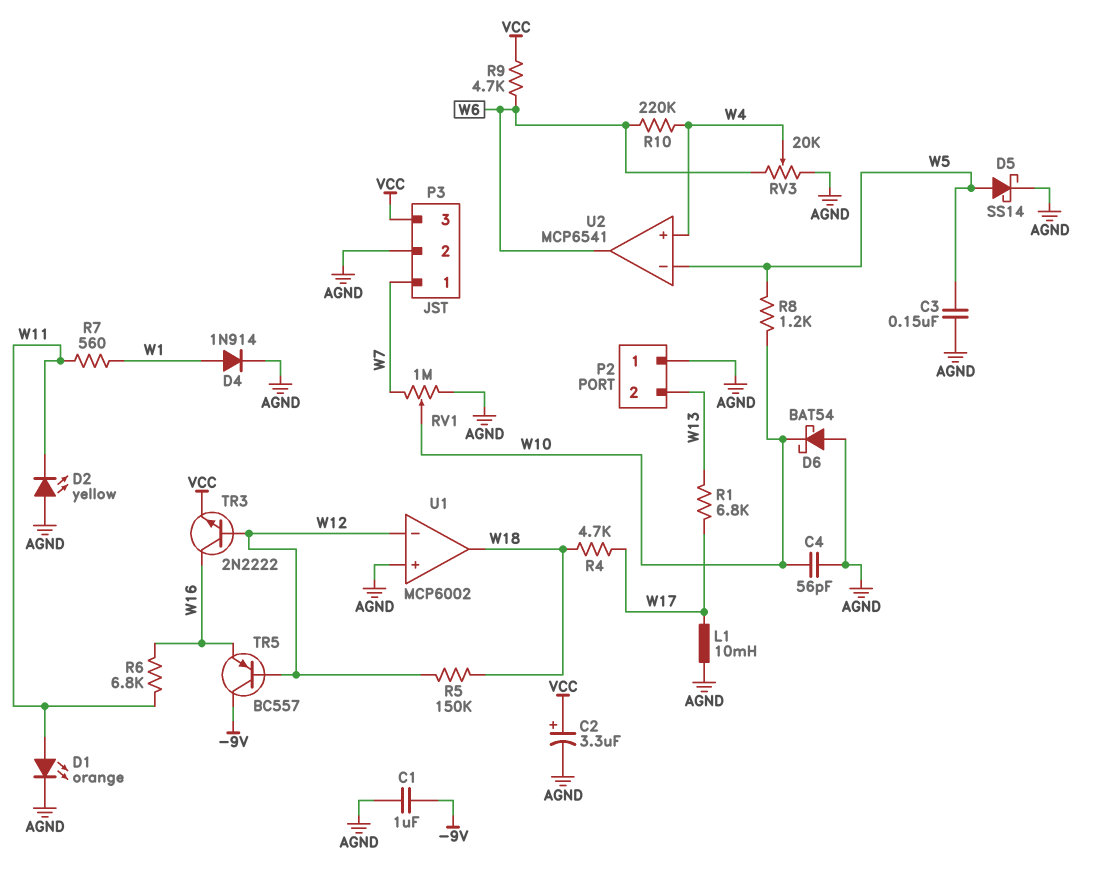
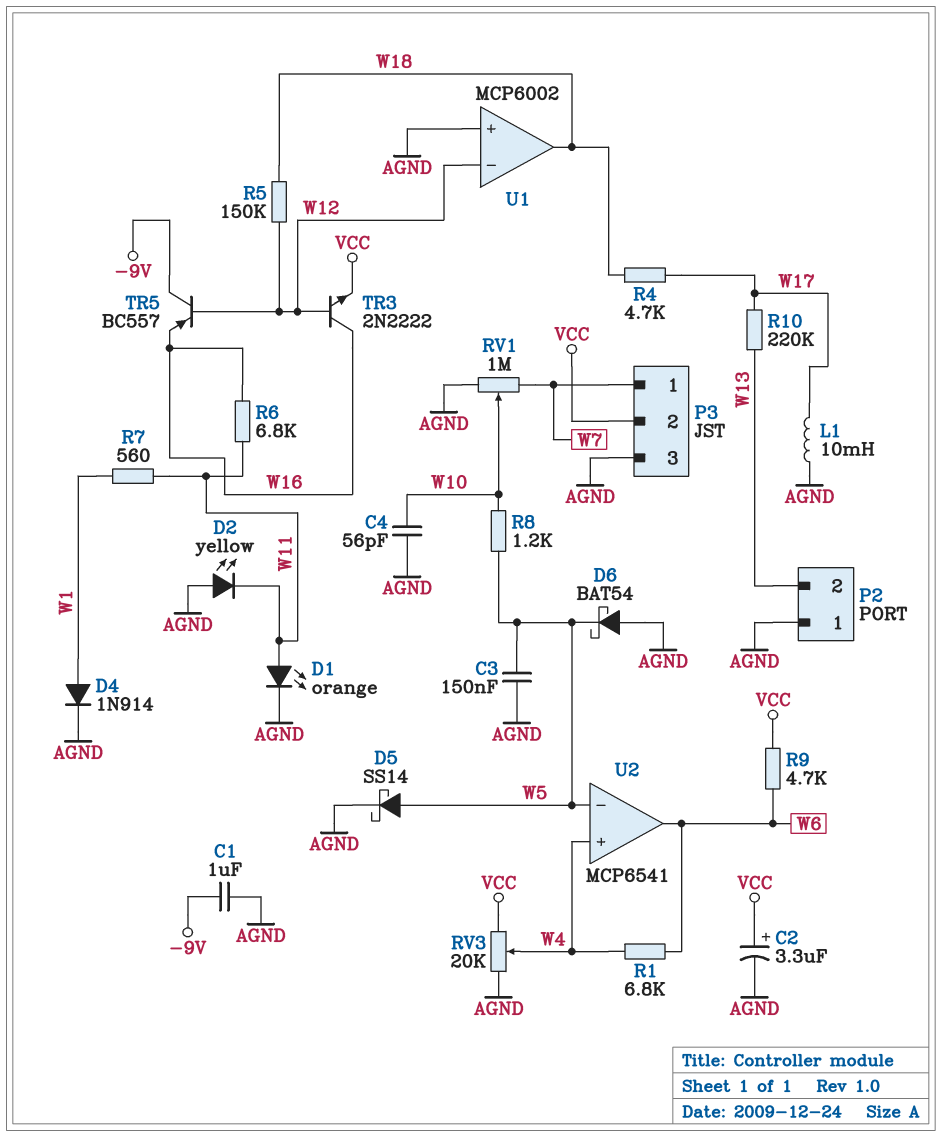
D6: schottky BAT54 (A AGND, K W10) -> schottky BAT54 (A AGND, K W5)
P3 pin 2: AGND -> VCC
P3 pin 3: VCC -> AGND
R1: 6.8k (W13, W17) -> 6.8k (W4, W6)
R10: 220k (W4, W6) -> 220k (W13, W17)
RV3: 20k (AGND, W6, wiper W4) -> 20k (AGND, VCC, wiper W4)

